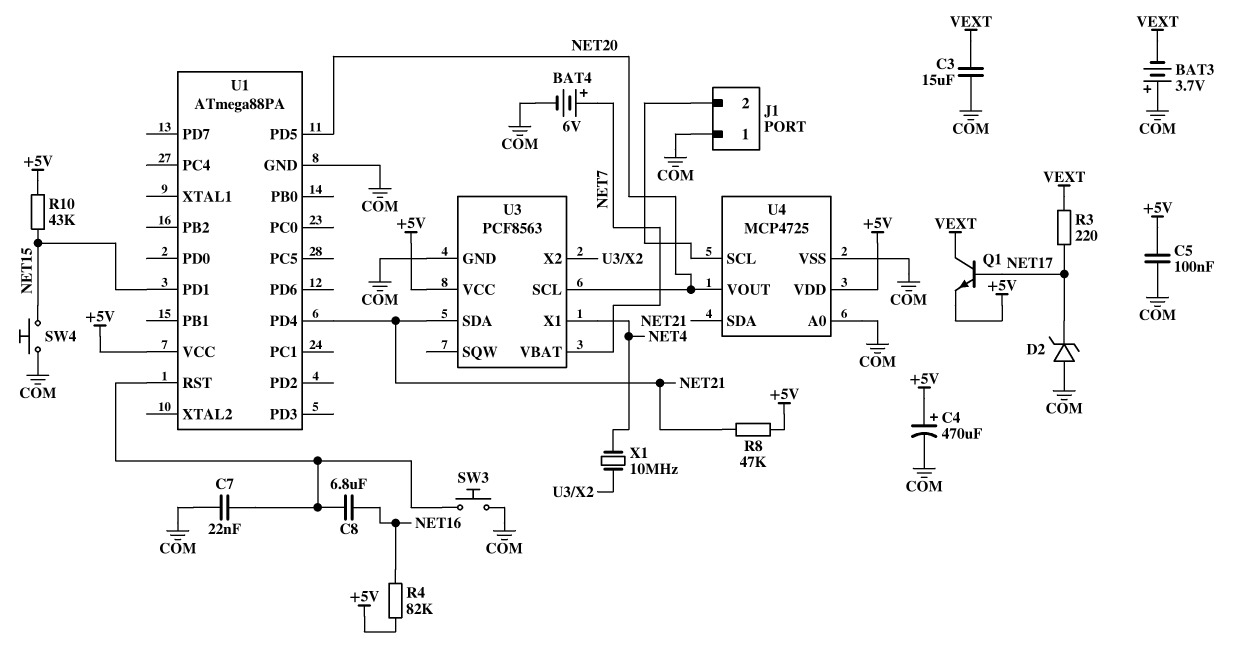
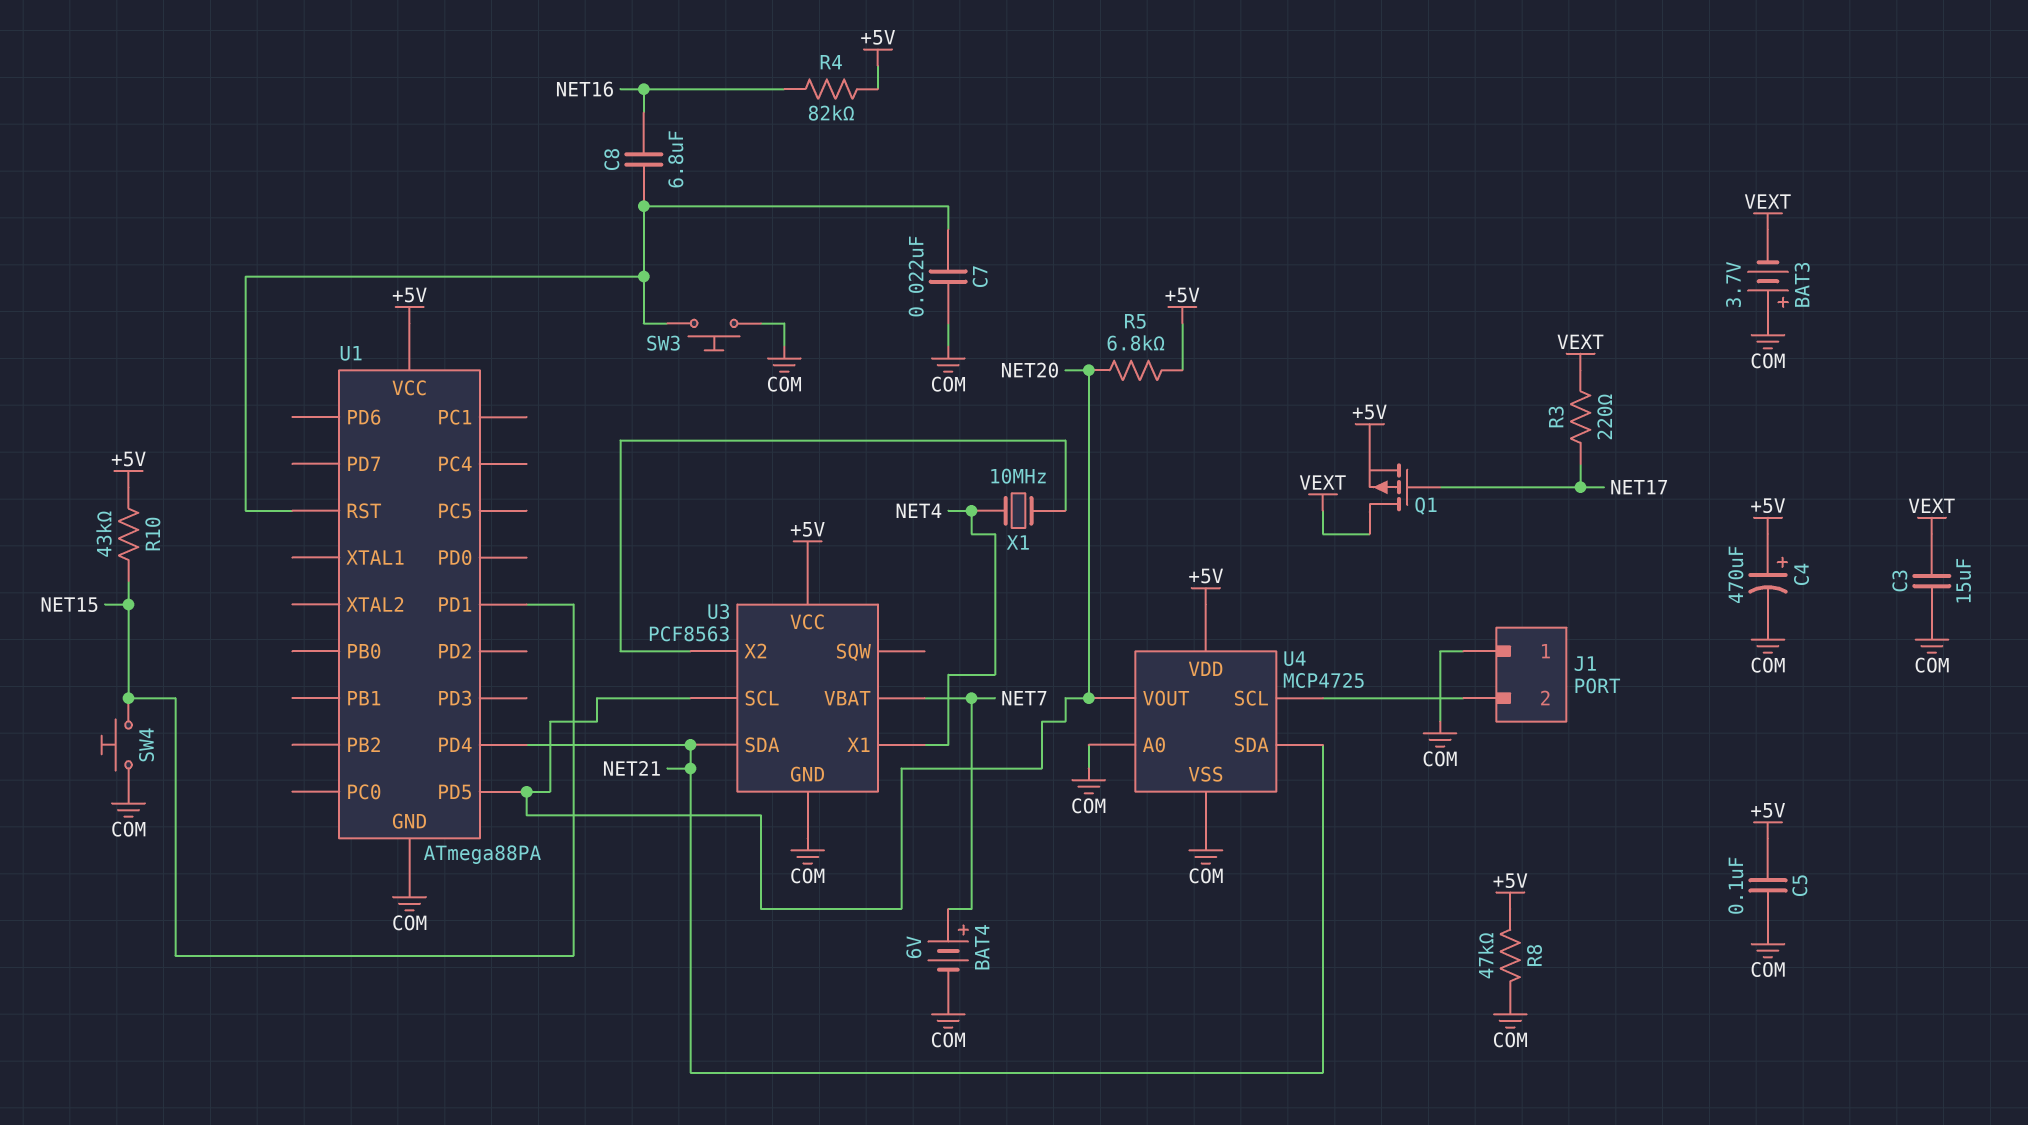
D2: zener (A COM, K NET17) -> none
Q1: NPN (B NET17, C VEXT, E +5V) -> PMOS (G NET17, D VEXT, S +5V)
R5: none -> 6.8k (+5V, NET20)
R8: 47k (+5V, NET21) -> 47k (+5V, COM)

